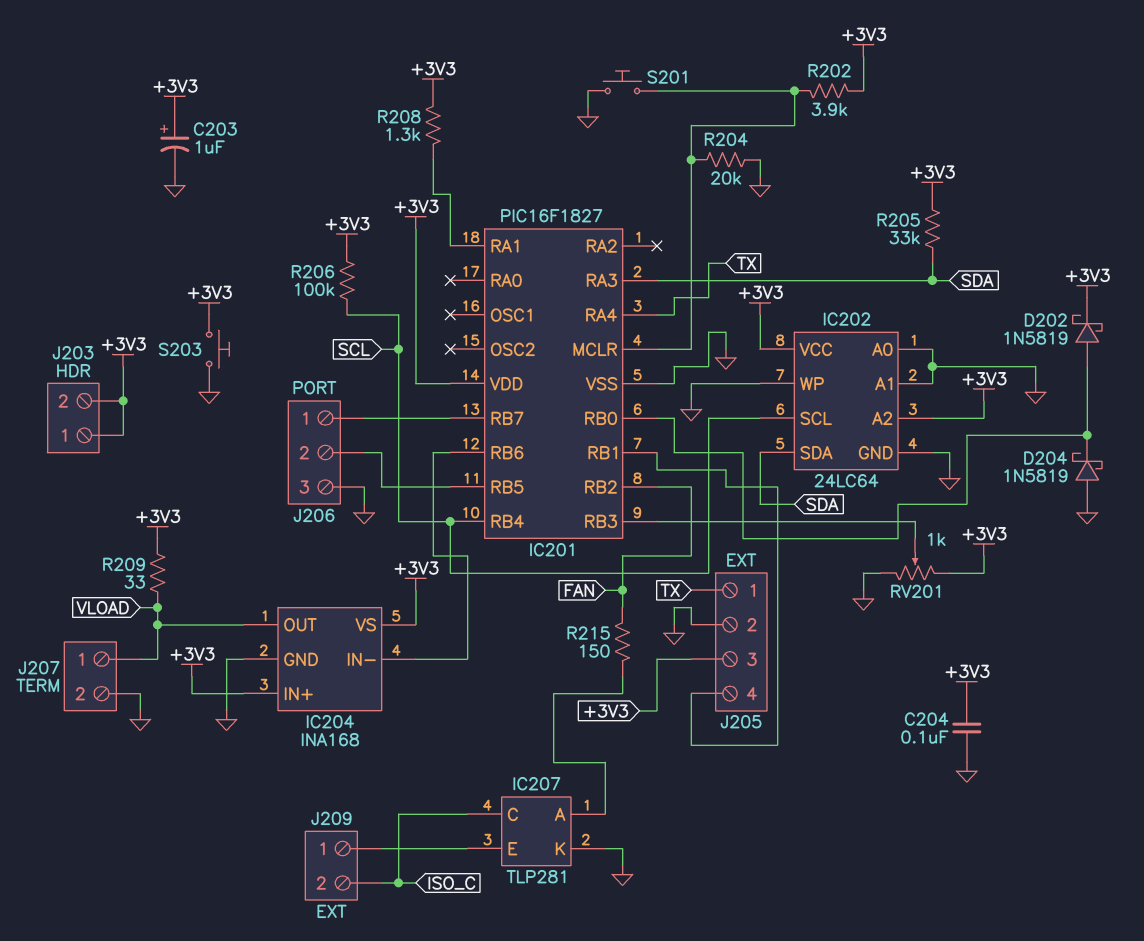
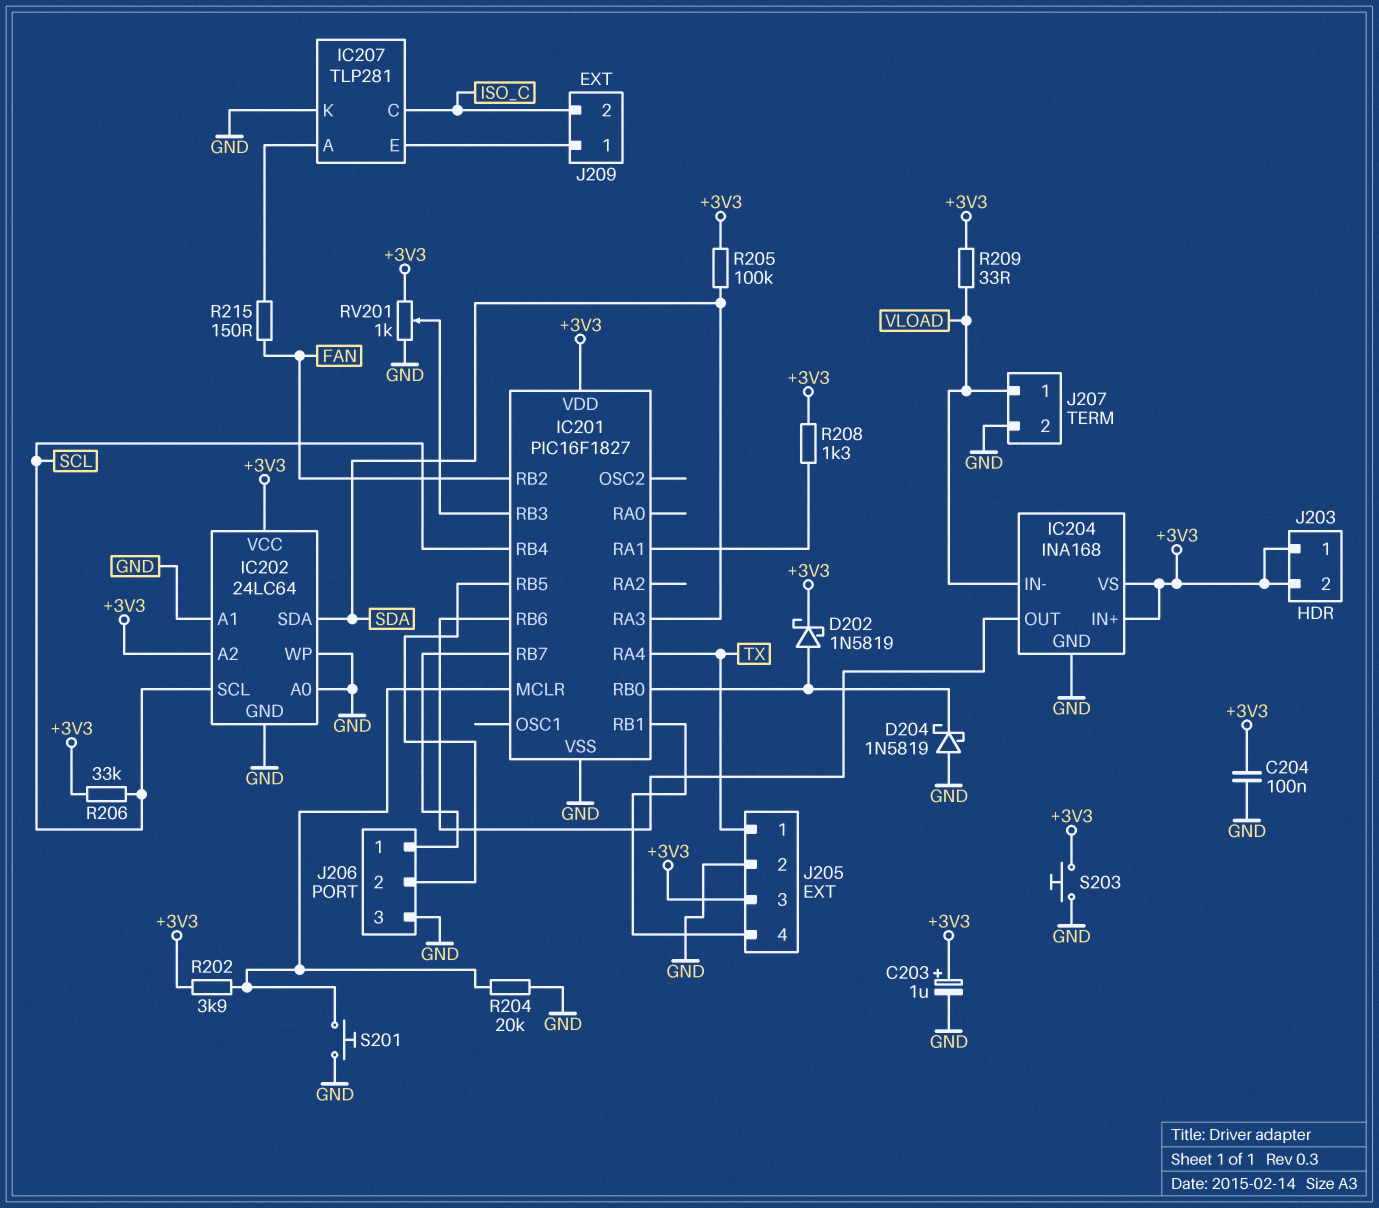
IC204 pin IN-: IC201/RB6 -> VLOAD
IC204 pin OUT: VLOAD -> IC201/RB6
R205: 33k (+3V3, SDA) -> 100k (+3V3, SDA)
R206: 100k (+3V3, SCL) -> 33k (+3V3, SCL)

